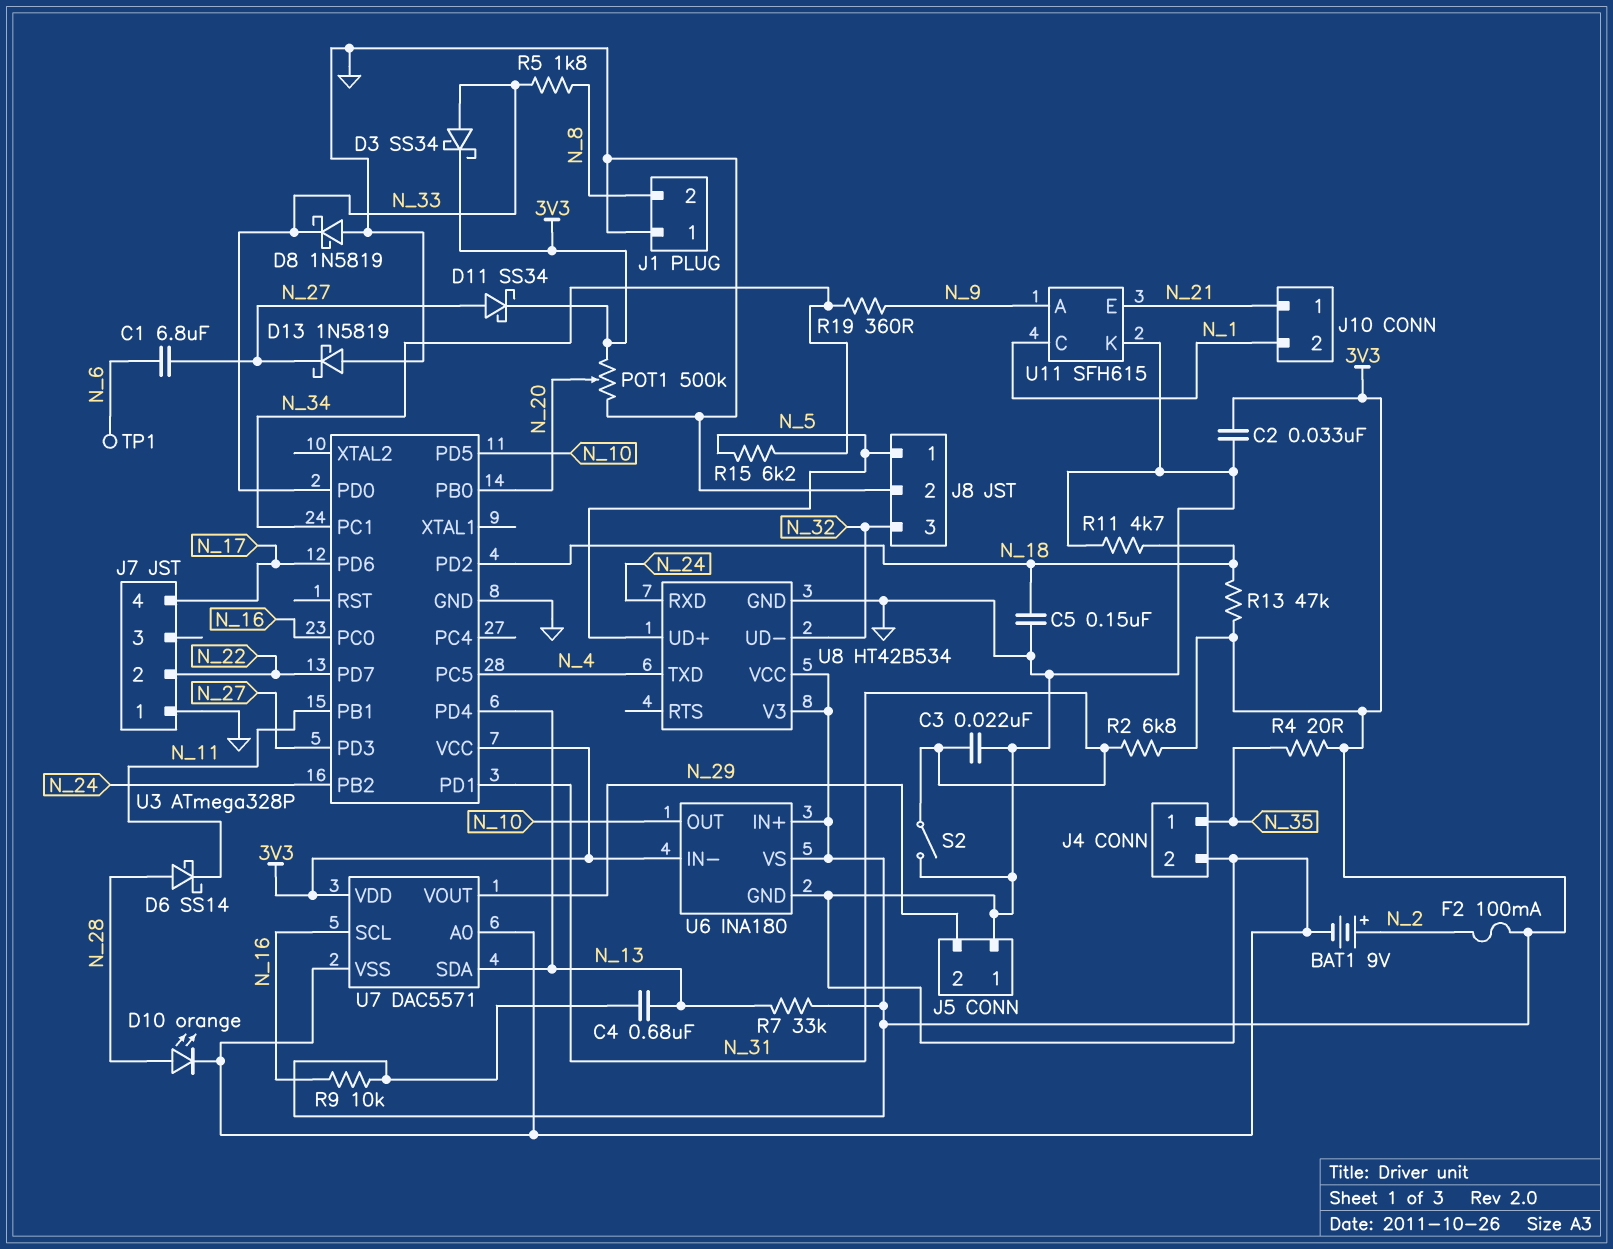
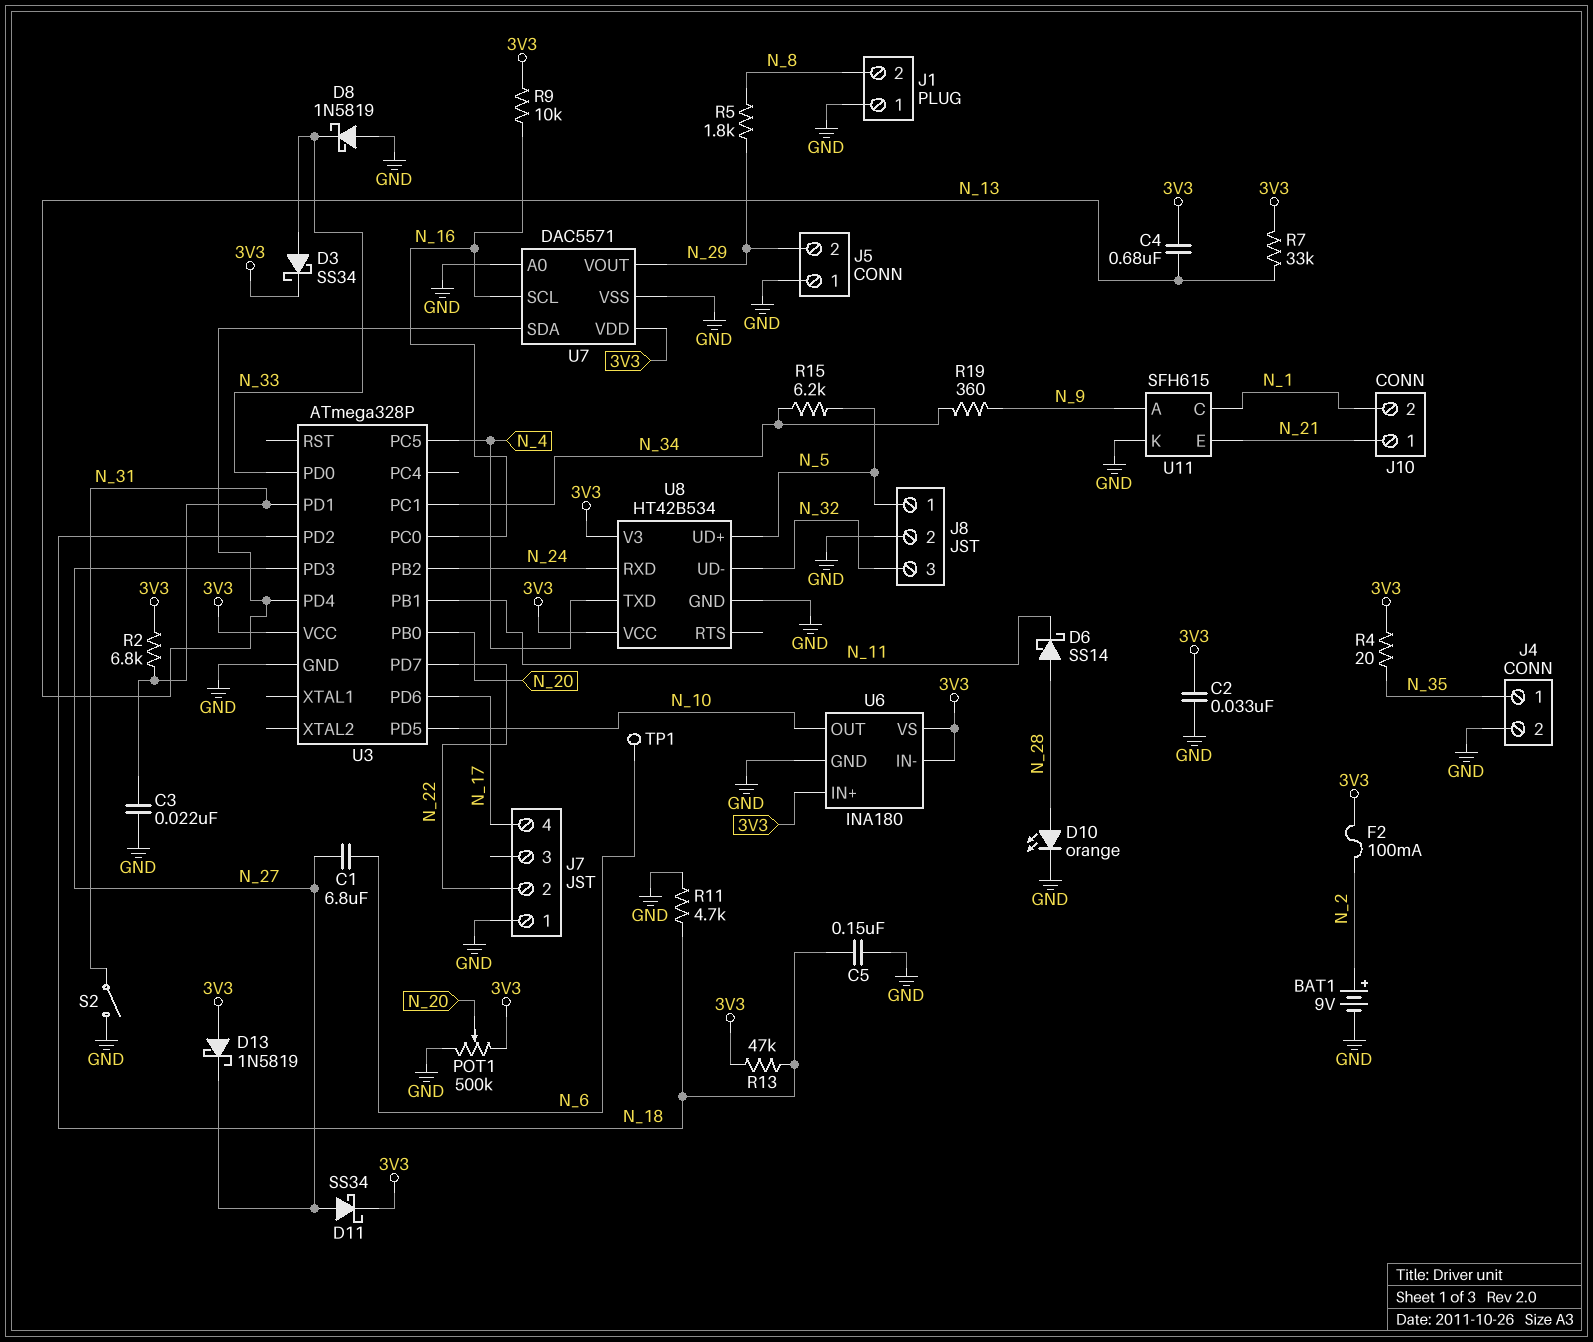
D13: schottky 1N5819 (A GND, K N_27) -> schottky 1N5819 (A 3V3, K N_27)
R5: 1.8k (N_8, N_33) -> 1.8k (N_8, N_29)

